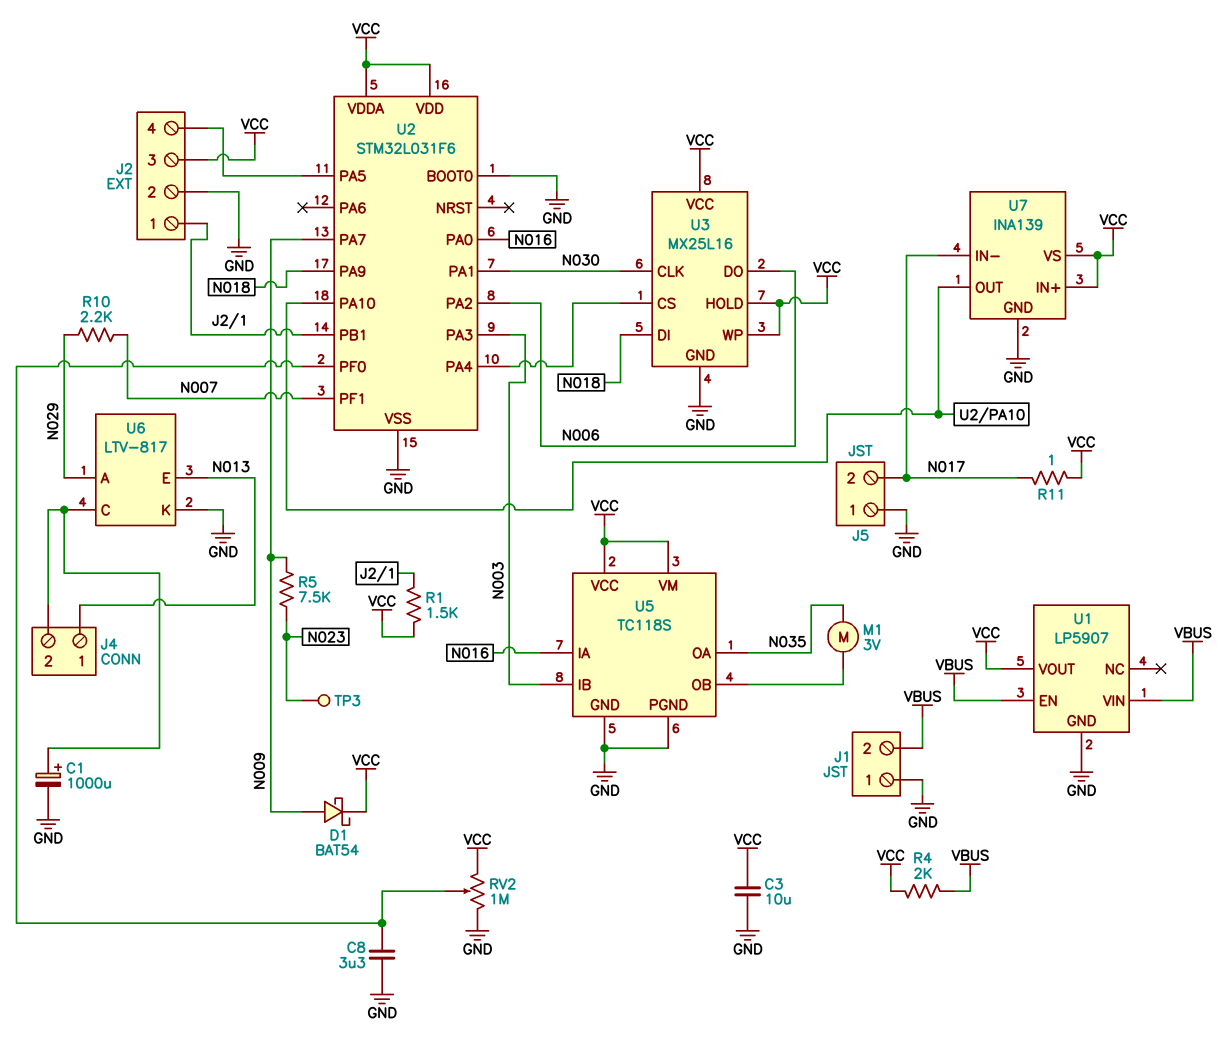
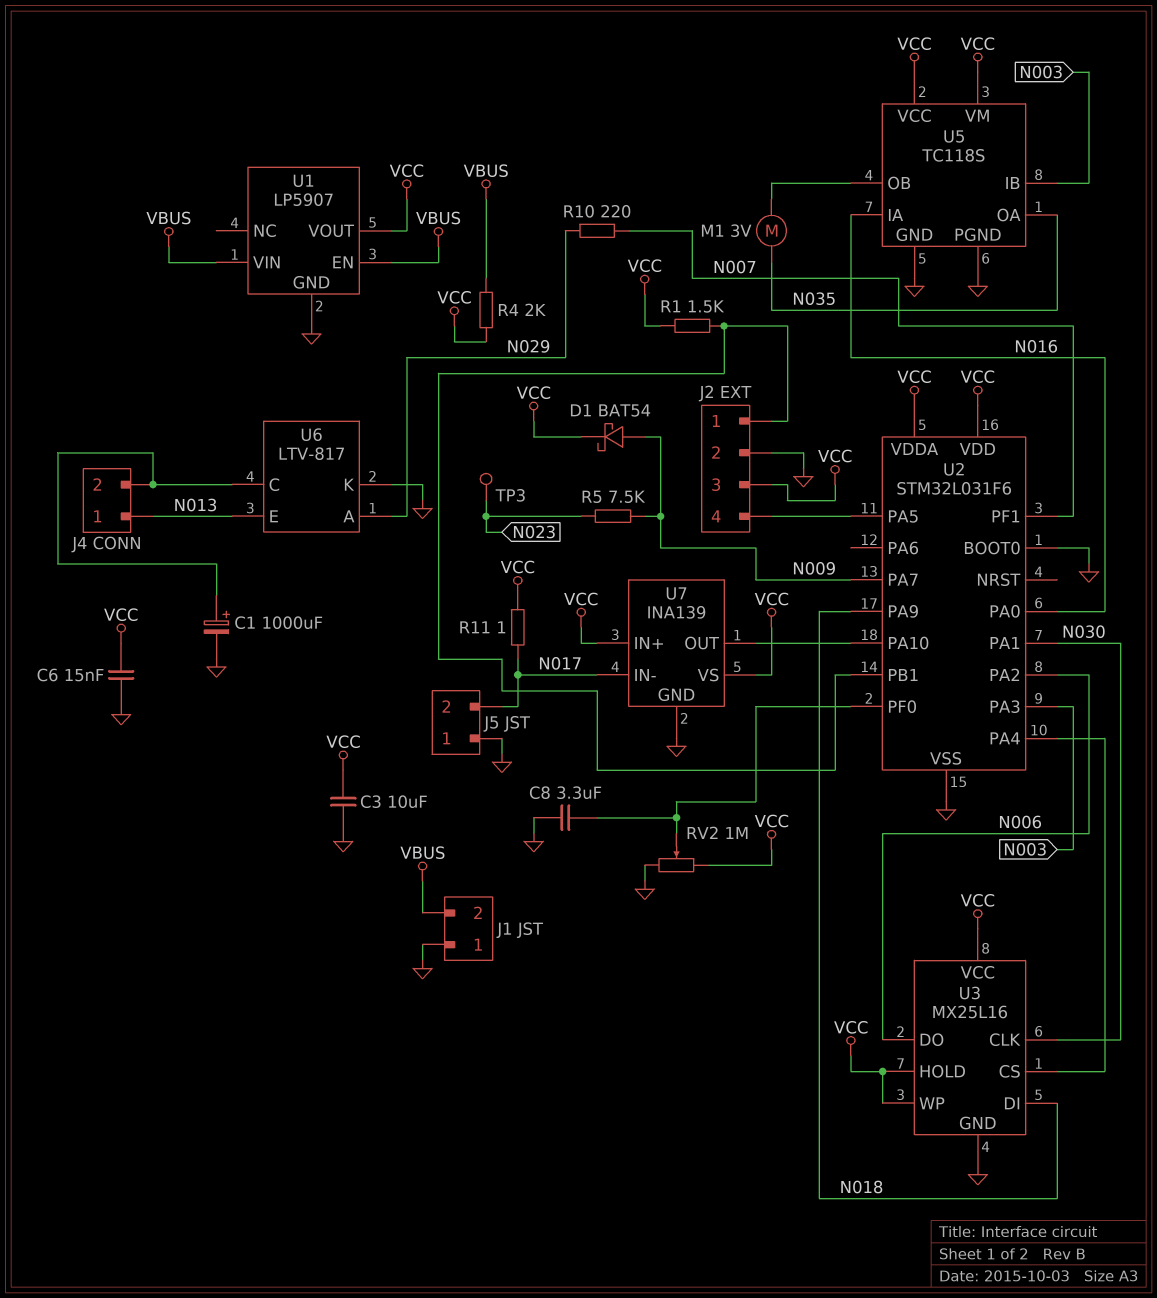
C6: none -> 15nF (GND, VCC)
R10: 2.2k (N007, N029) -> 220 (N007, N029)

